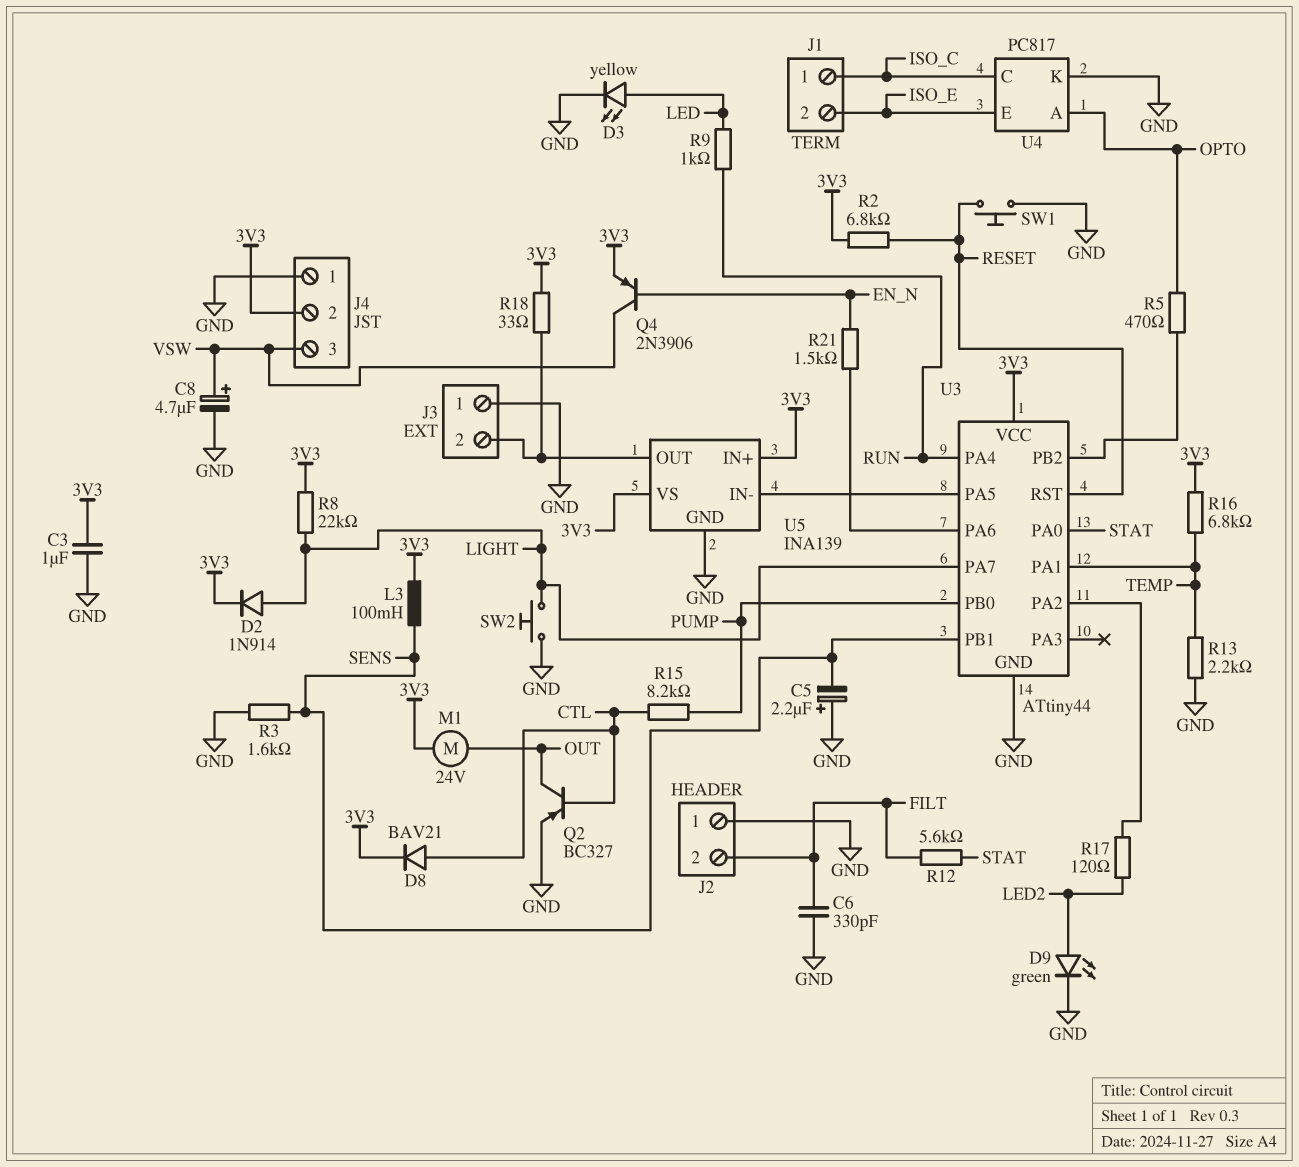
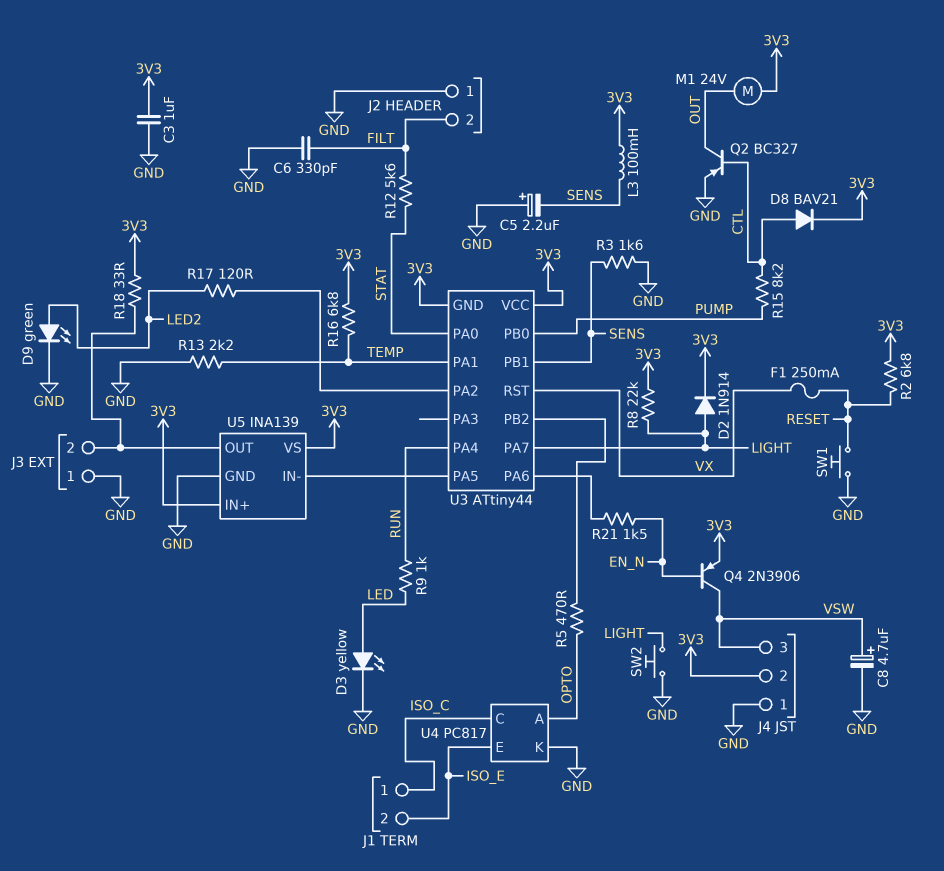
F1: none -> 250mA (RESET, VX)
U3 pin GND: GND -> 3V3
U3 pin RST: RESET -> VX

